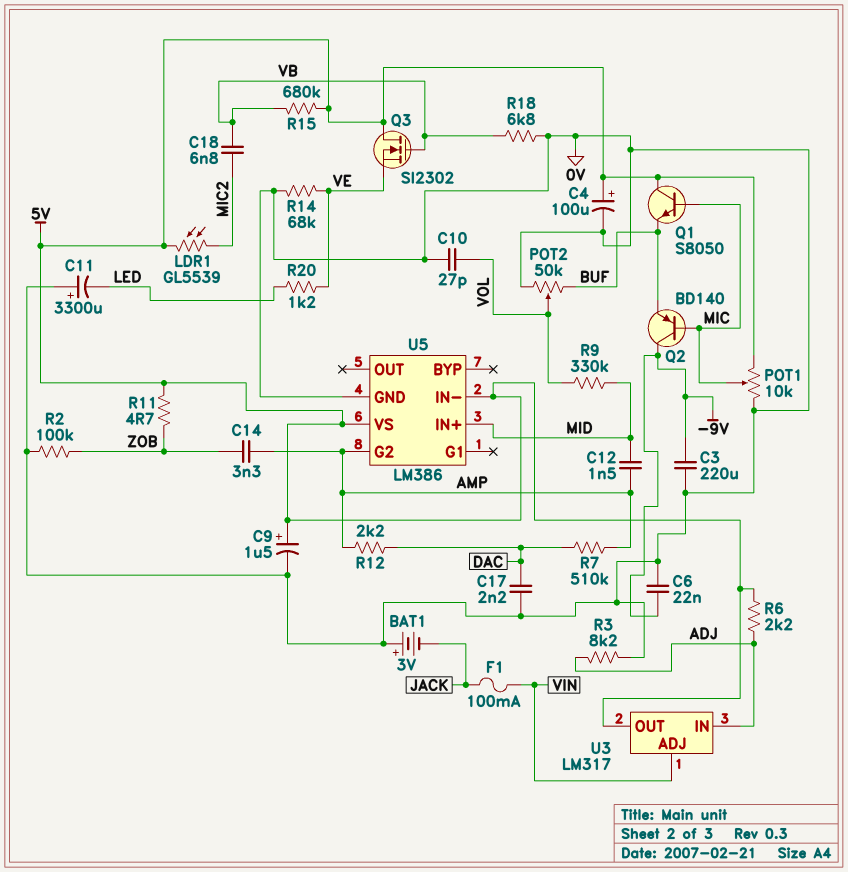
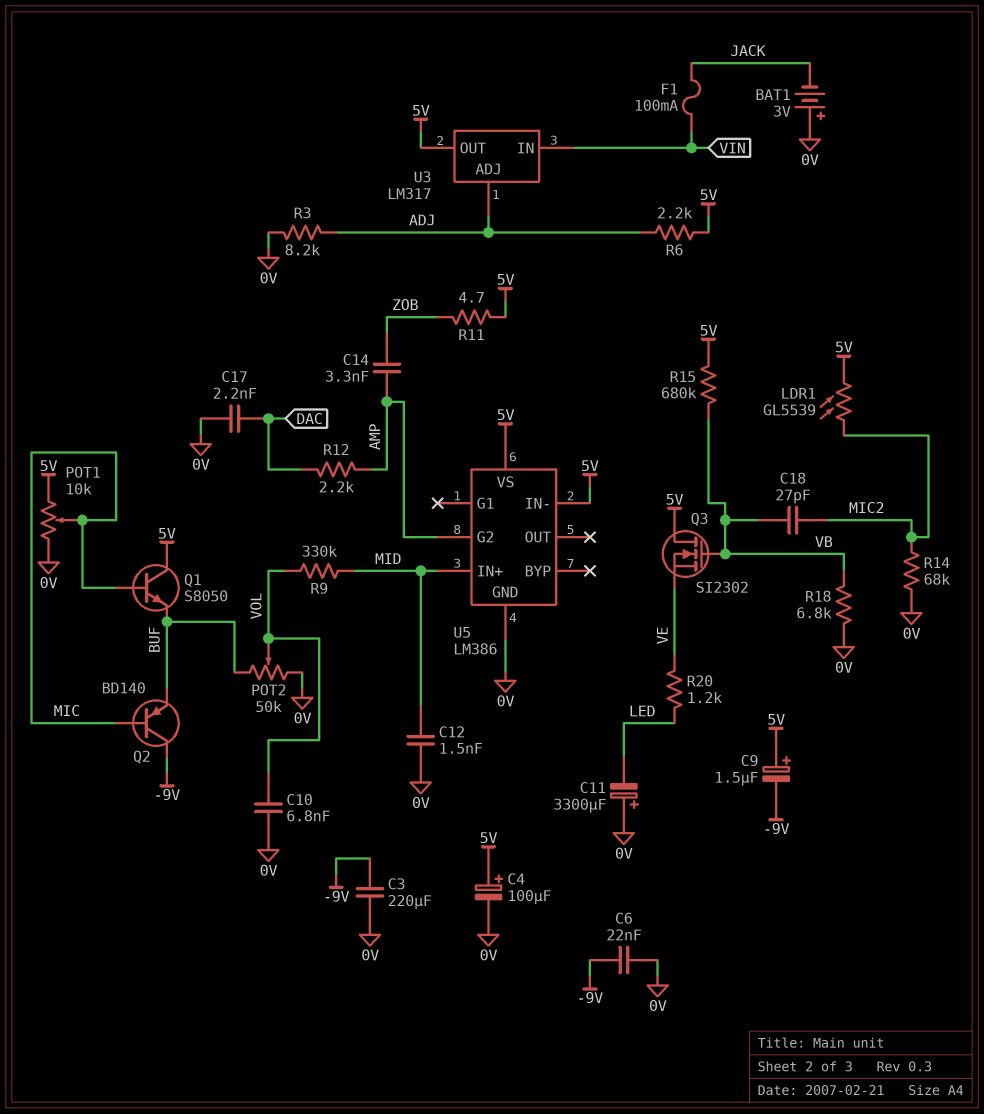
C9: 1.5uF (plus 5V, minus 0V) -> 1.5uF (plus 5V, minus -9V)
C10: 27pF (0V, VOL) -> 6.8nF (0V, VOL)
C12: 1.5nF (AMP, MID) -> 1.5nF (0V, MID)
C18: 6.8nF (MIC2, VB) -> 27pF (MIC2, VB)
R2: 100k (0V, ZOB) -> none
R7: 510k (AMP, DAC) -> none
R14: 68k (0V, VE) -> 68k (0V, MIC2)
U3 pin ADJ: VIN -> ADJ
U3 pin IN: ADJ -> VIN

